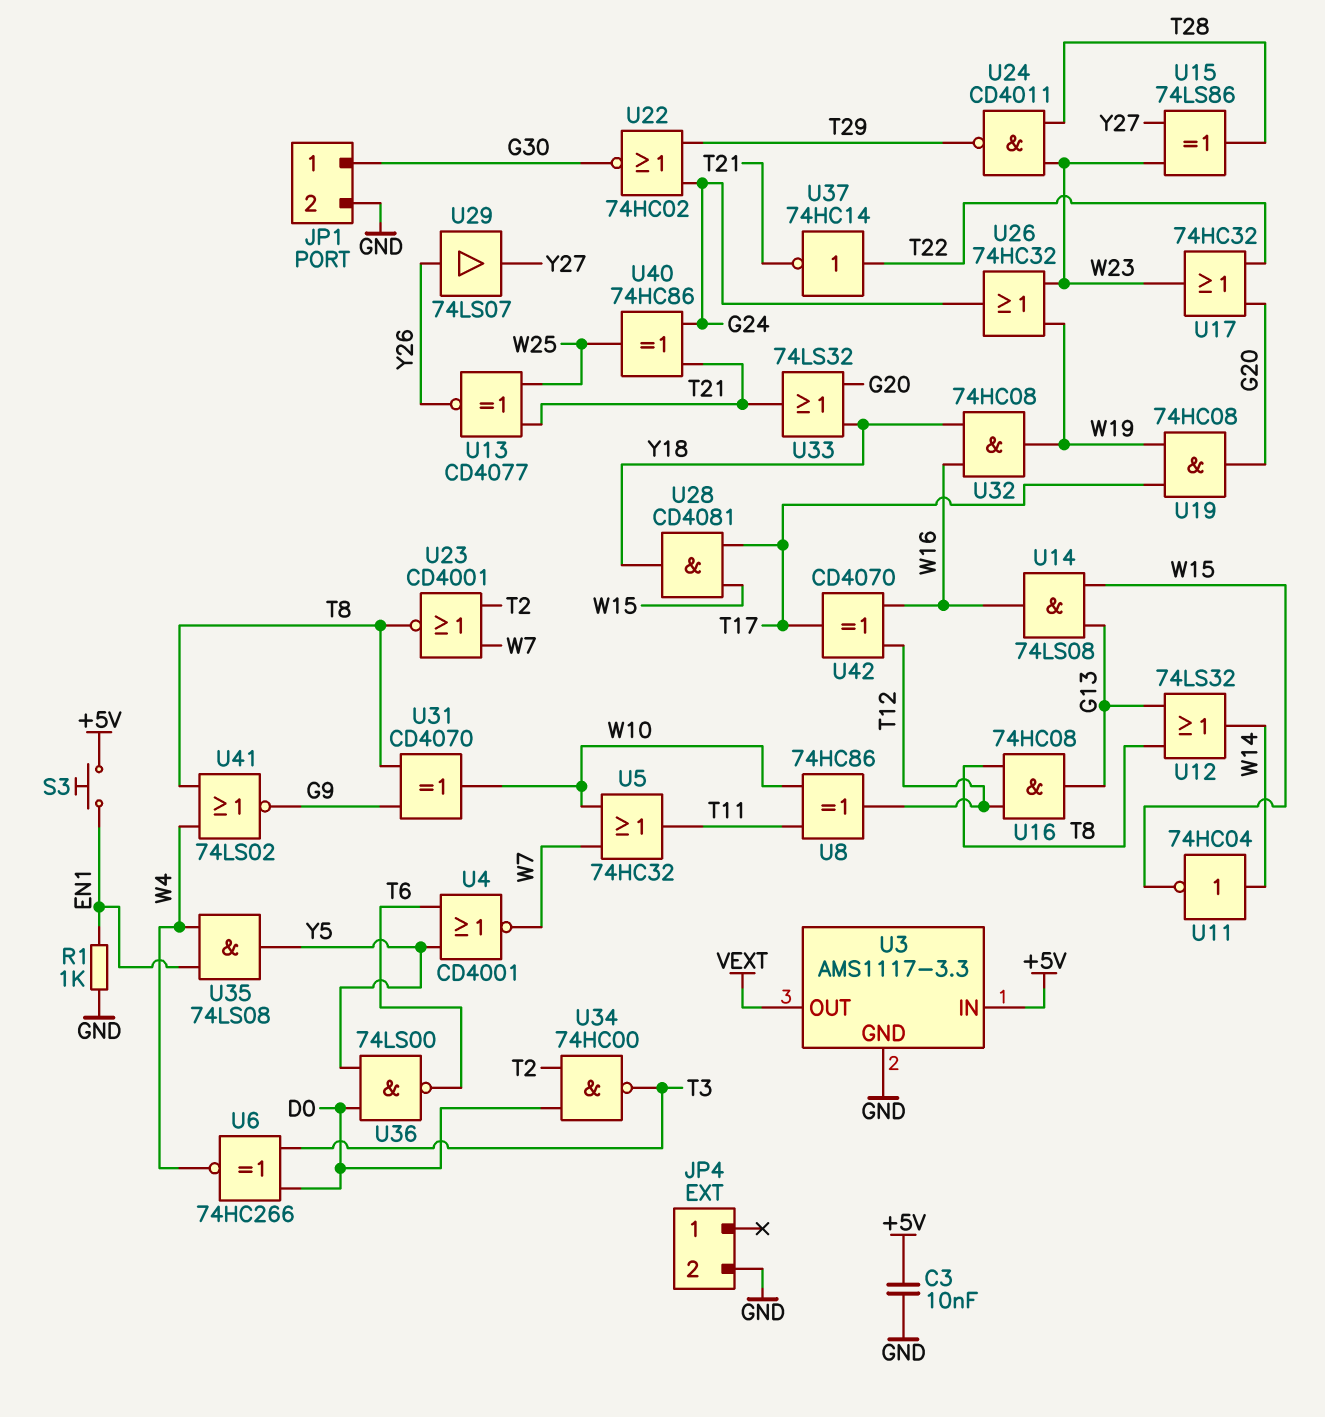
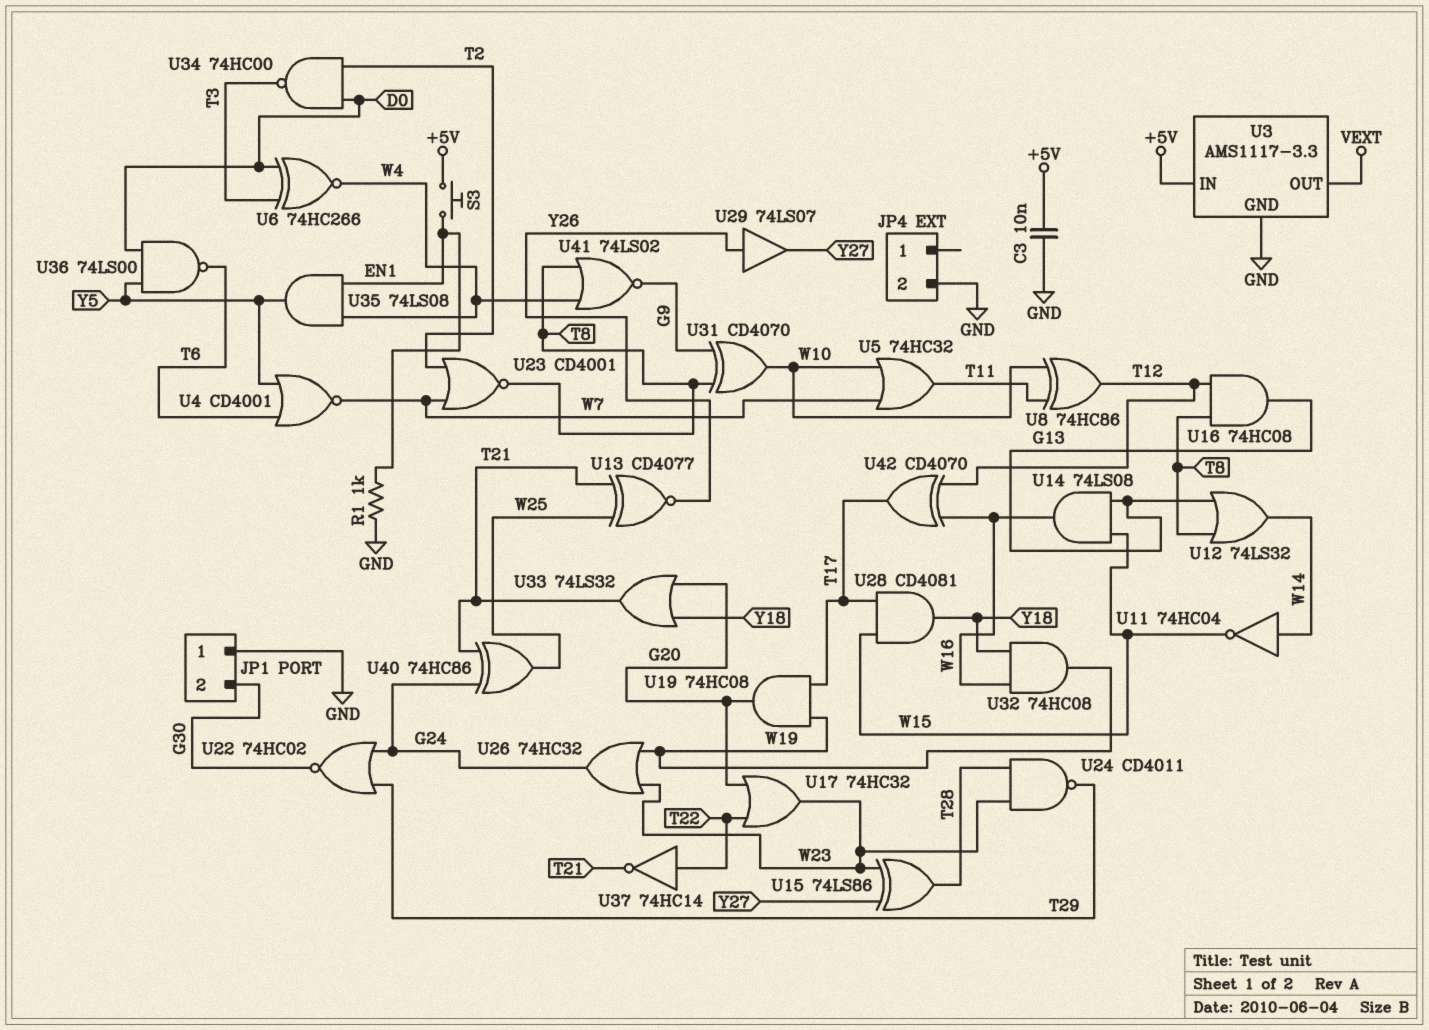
JP1 pin 1: G30 -> GND
JP1 pin 2: GND -> G30

